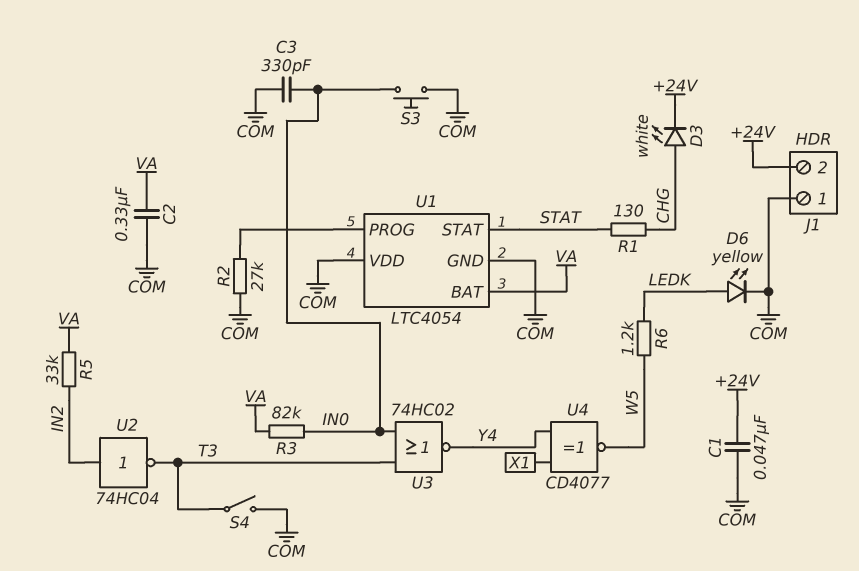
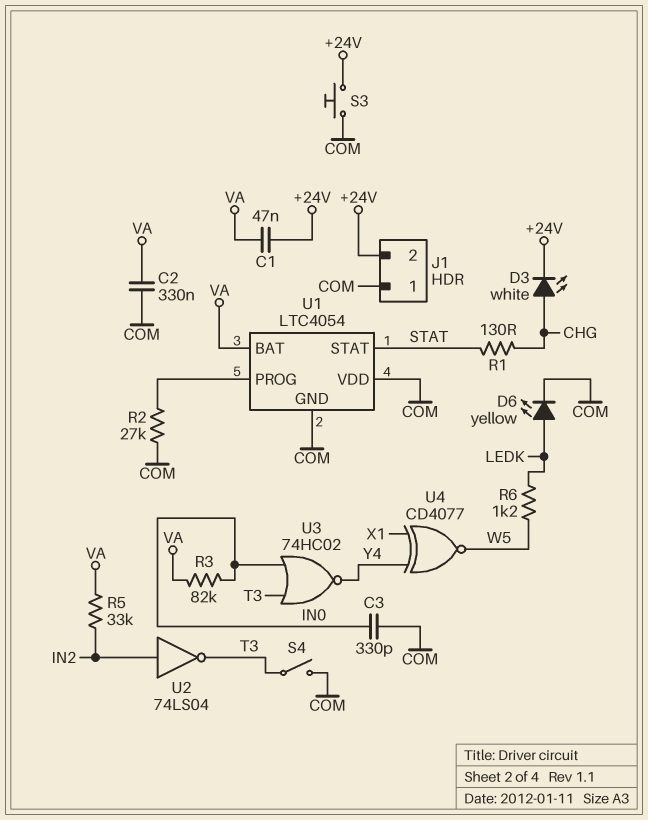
C1: 47nF (+24V, COM) -> 47nF (+24V, VA)
S3: button (COM, IN0) -> button (+24V, COM)
U2: NOT 74HC04 (in IN2, out T3) -> NOT 74LS04 (in IN2, out T3)

